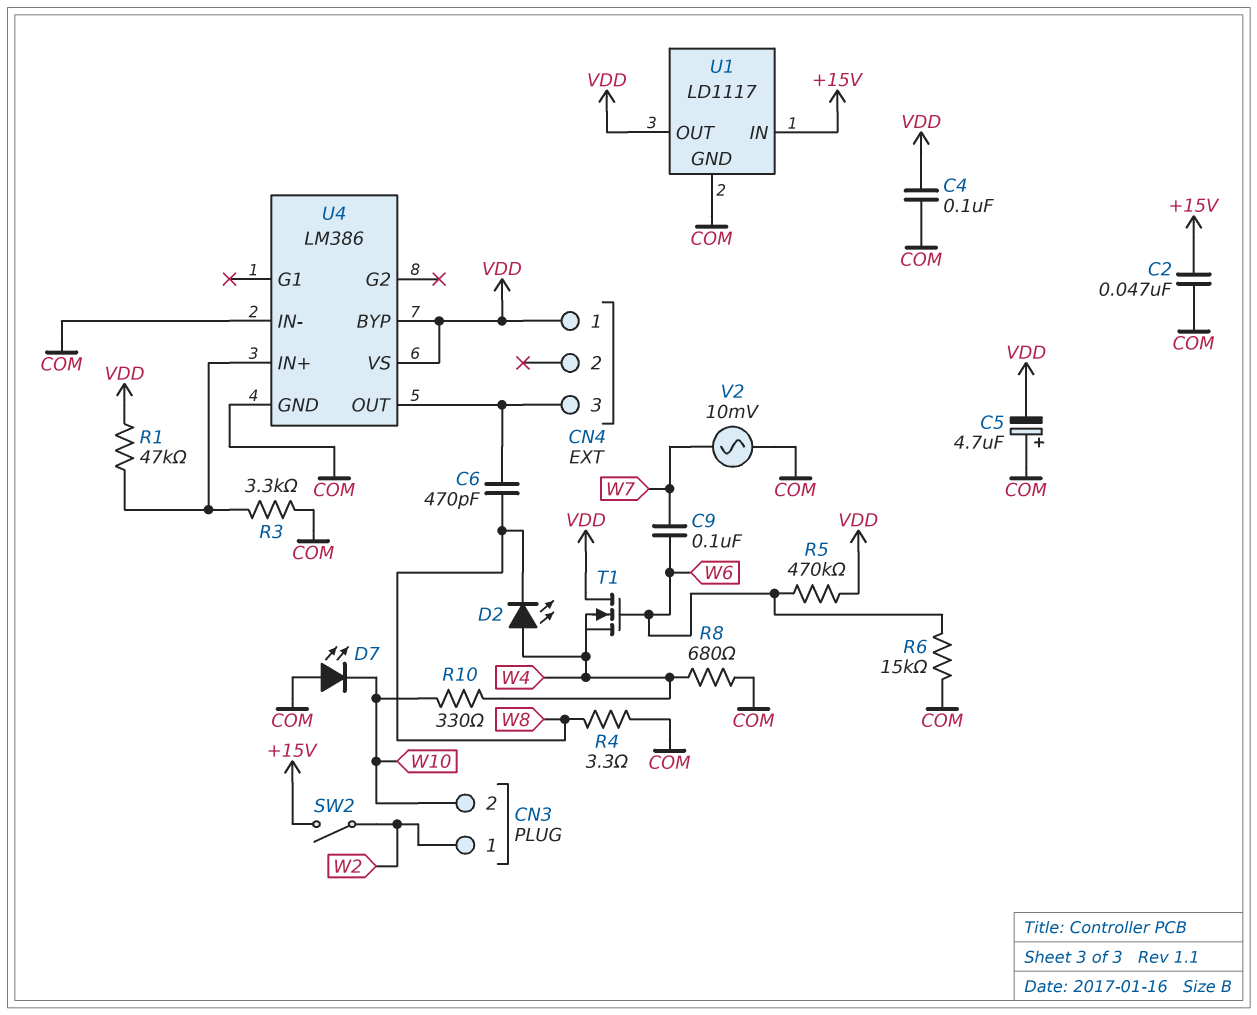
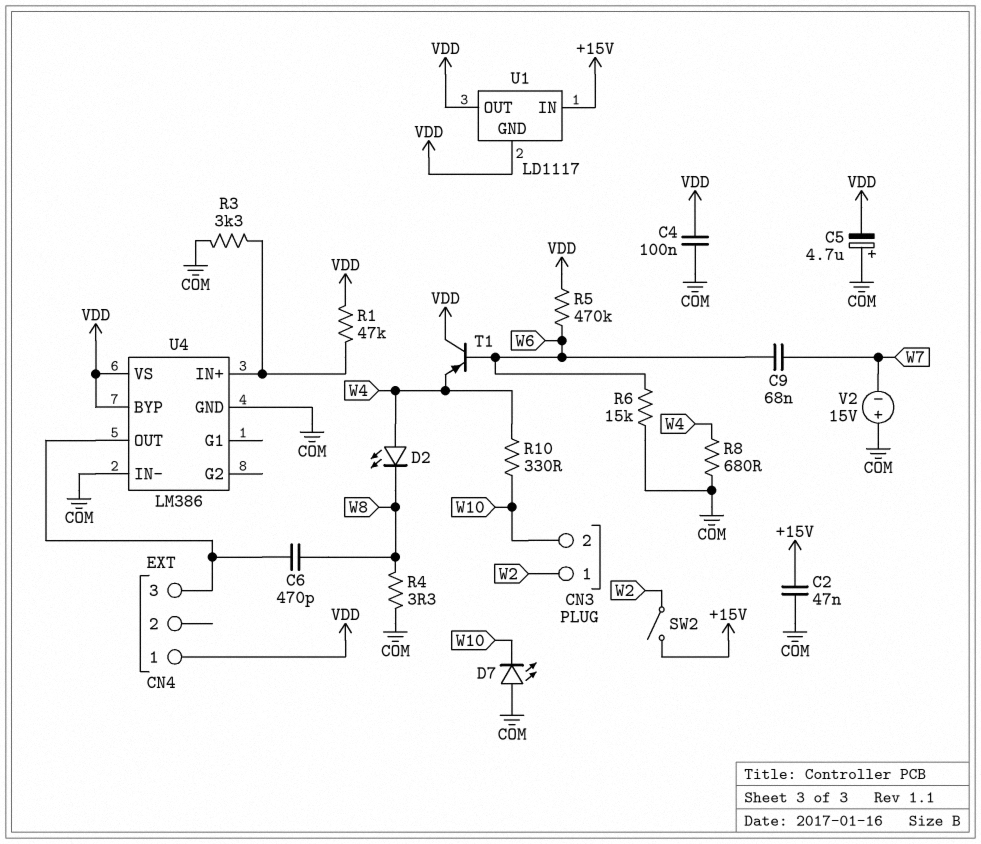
C9: 100nF (W6, W7) -> 68nF (W6, W7)
T1: NMOS (G W6, D VDD, S W4) -> PNP (B W6, C VDD, E W4)
U1 pin GND: COM -> VDD
V2: AC 10mV (COM, W7) -> 15V (plus COM, minus W7)

